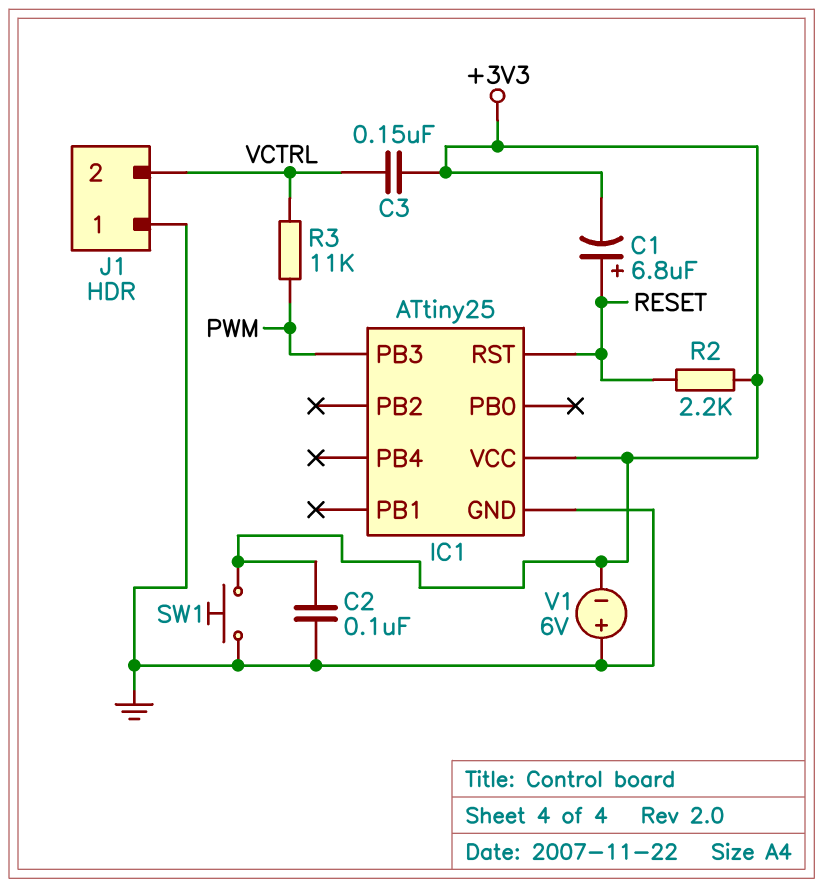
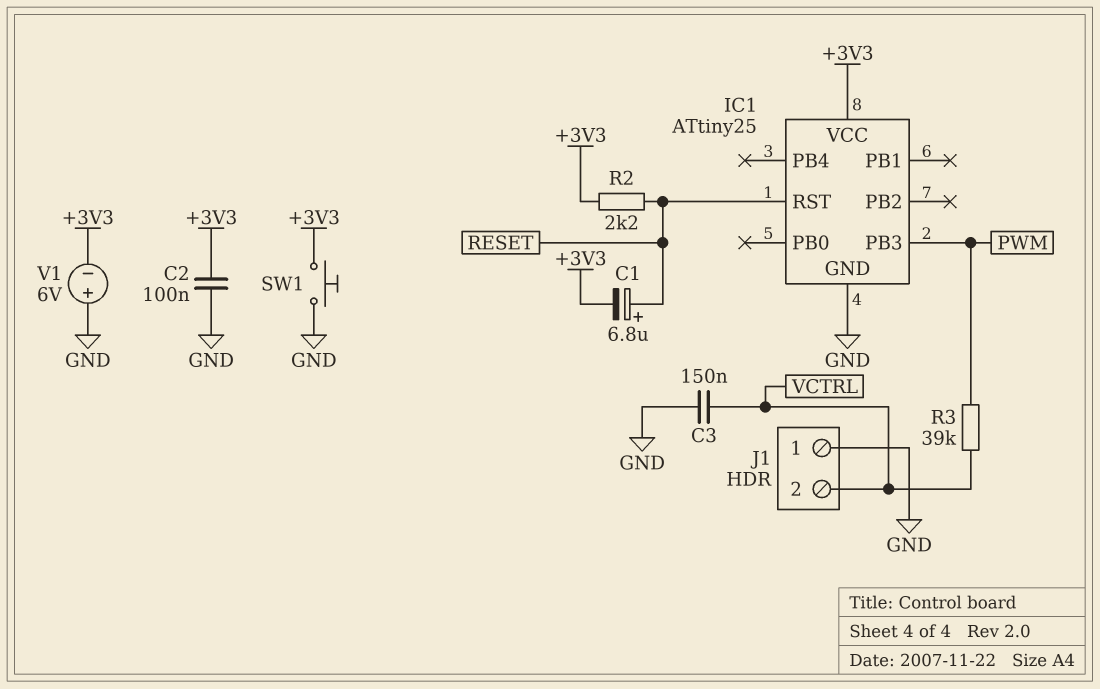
C3: 150nF (+3V3, VCTRL) -> 150nF (GND, VCTRL)
R3: 11k (PWM, VCTRL) -> 39k (PWM, VCTRL)

